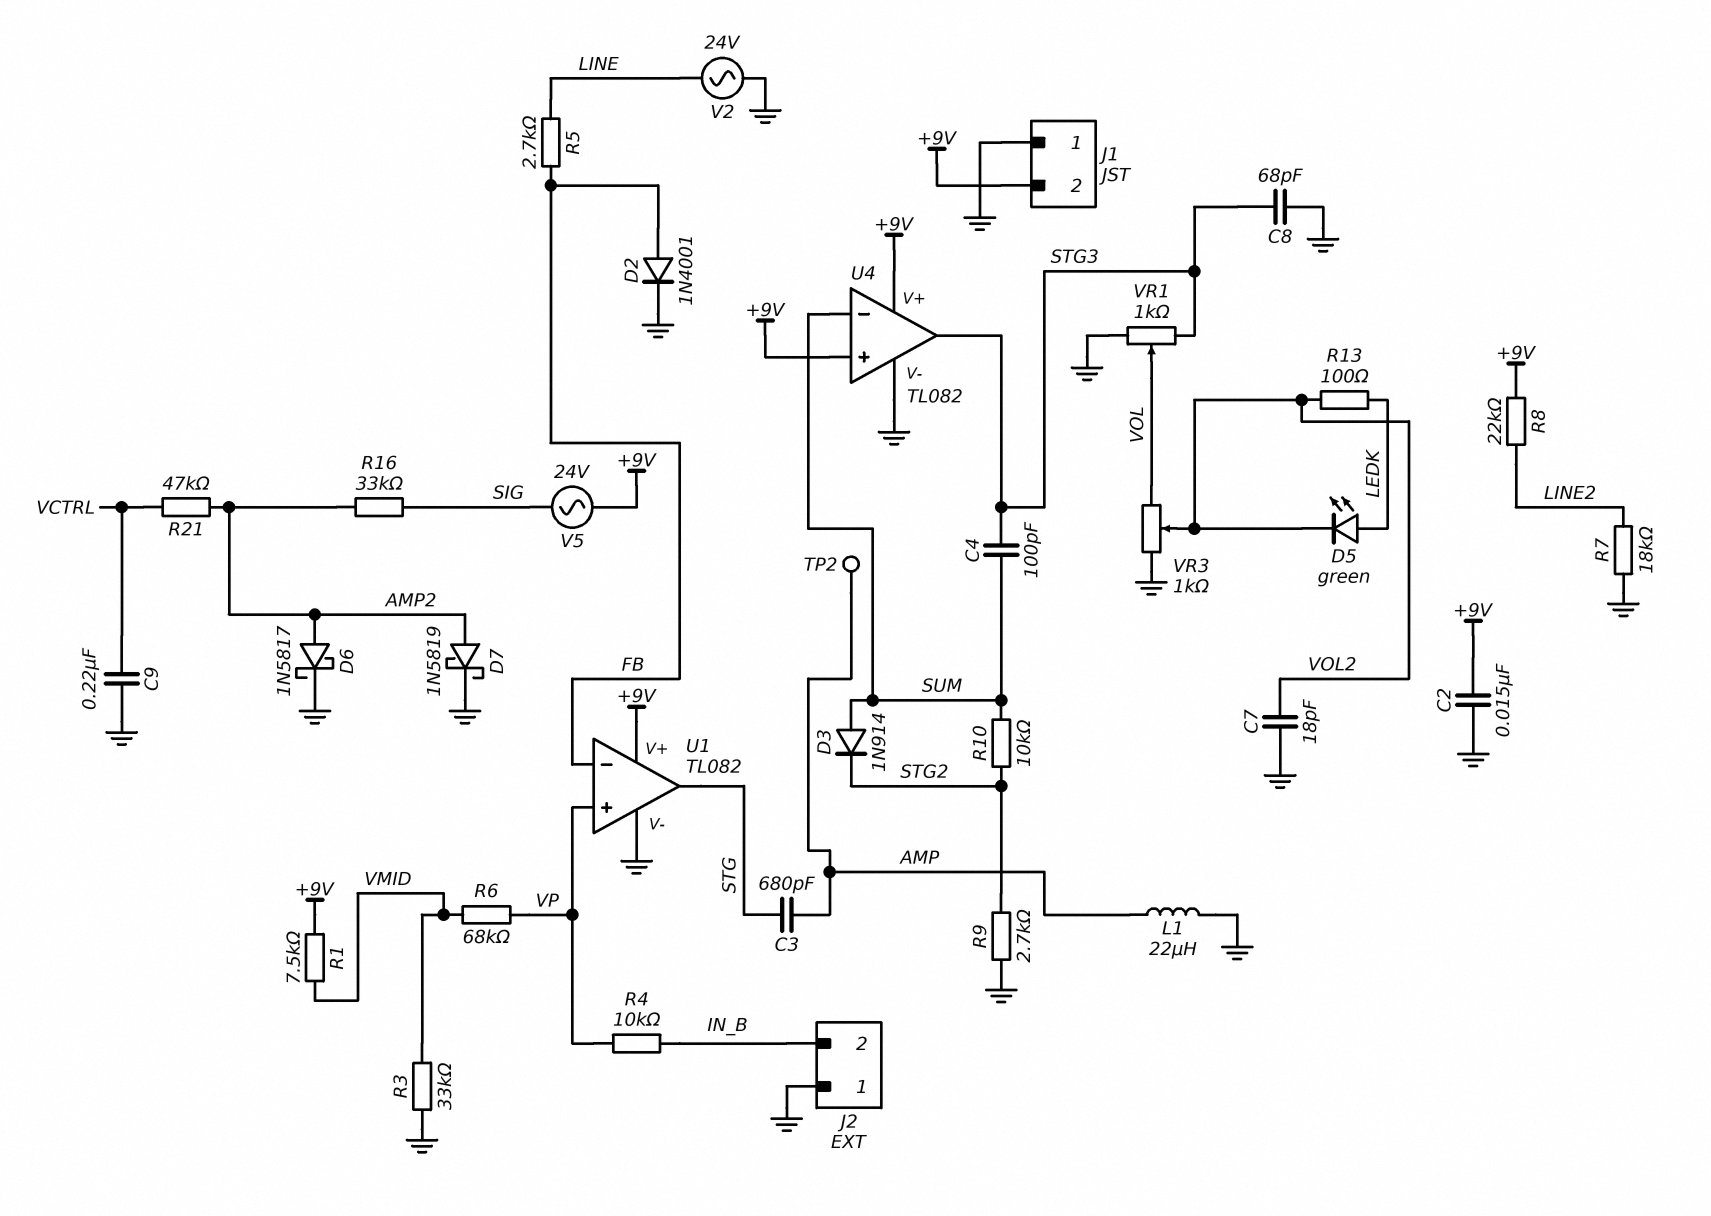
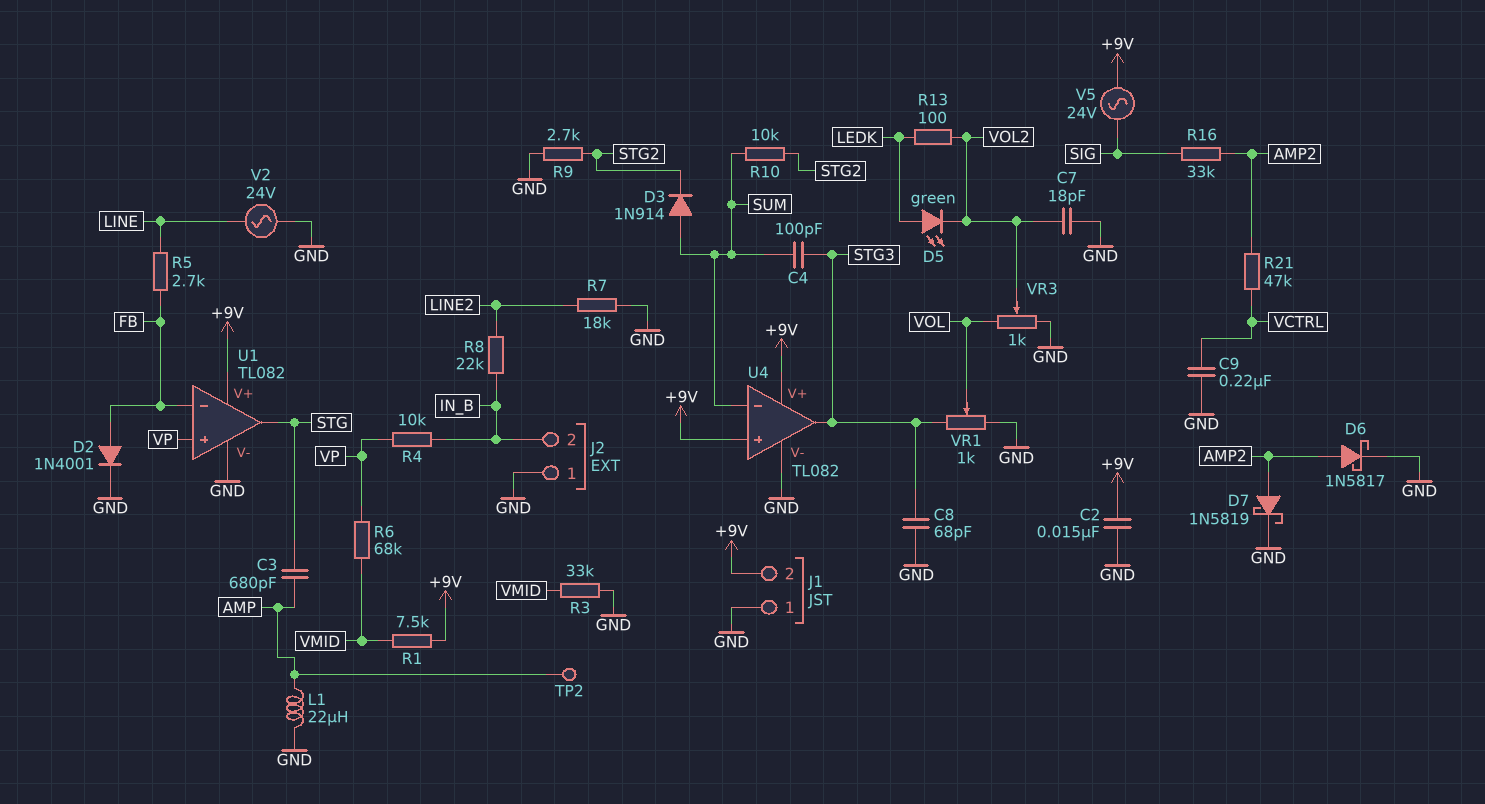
R8: 22k (+9V, LINE2) -> 22k (IN_B, LINE2)

